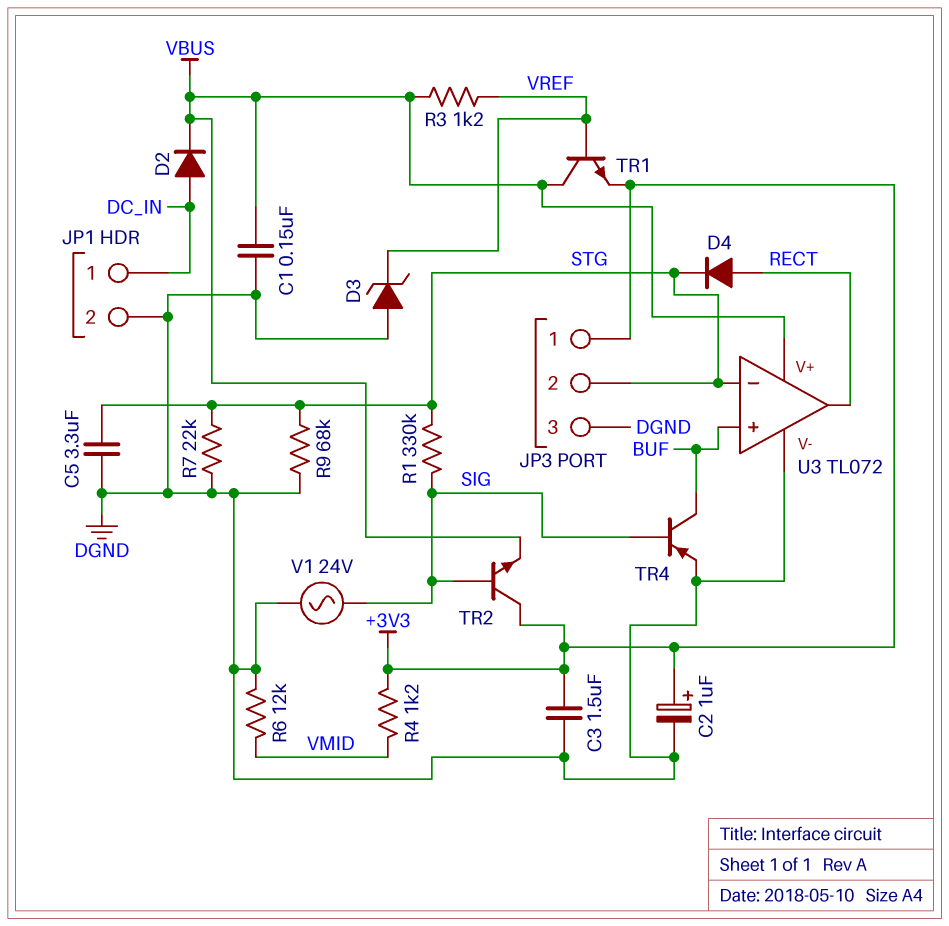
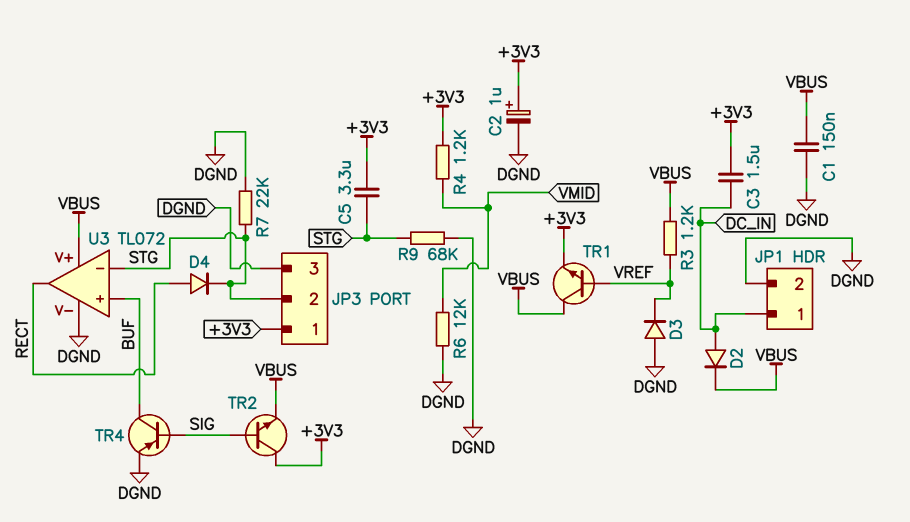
C3: 1.5uF (+3V3, DGND) -> 1.5uF (+3V3, DC_IN)
C5: 3.3uF (DGND, STG) -> 3.3uF (+3V3, STG)
D3: zener (A DGND, K VREF) -> diode (A DGND, K VREF)
R1: 330k (SIG, STG) -> none
V1: AC 24V (DGND, SIG) -> none

